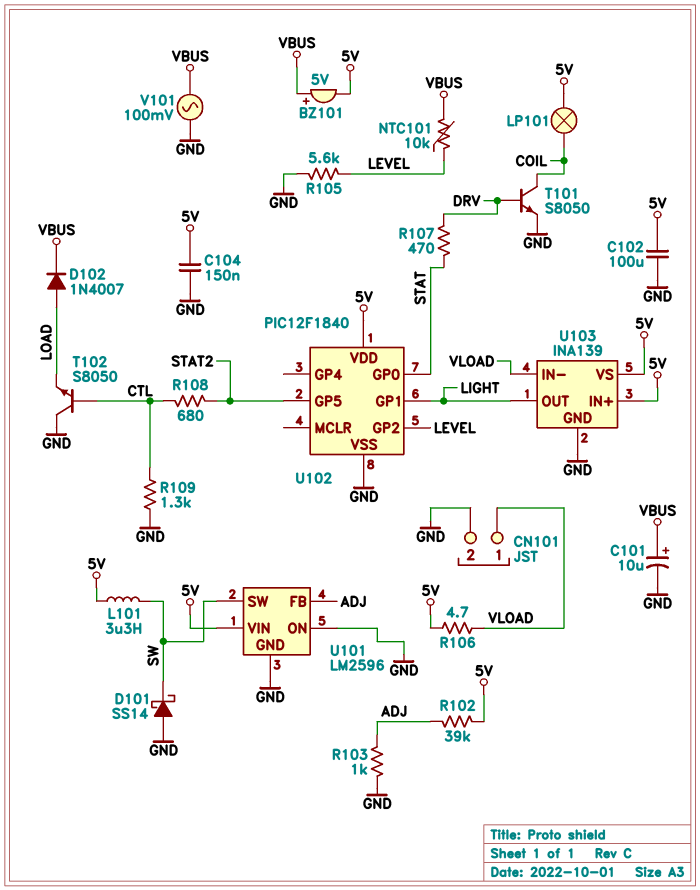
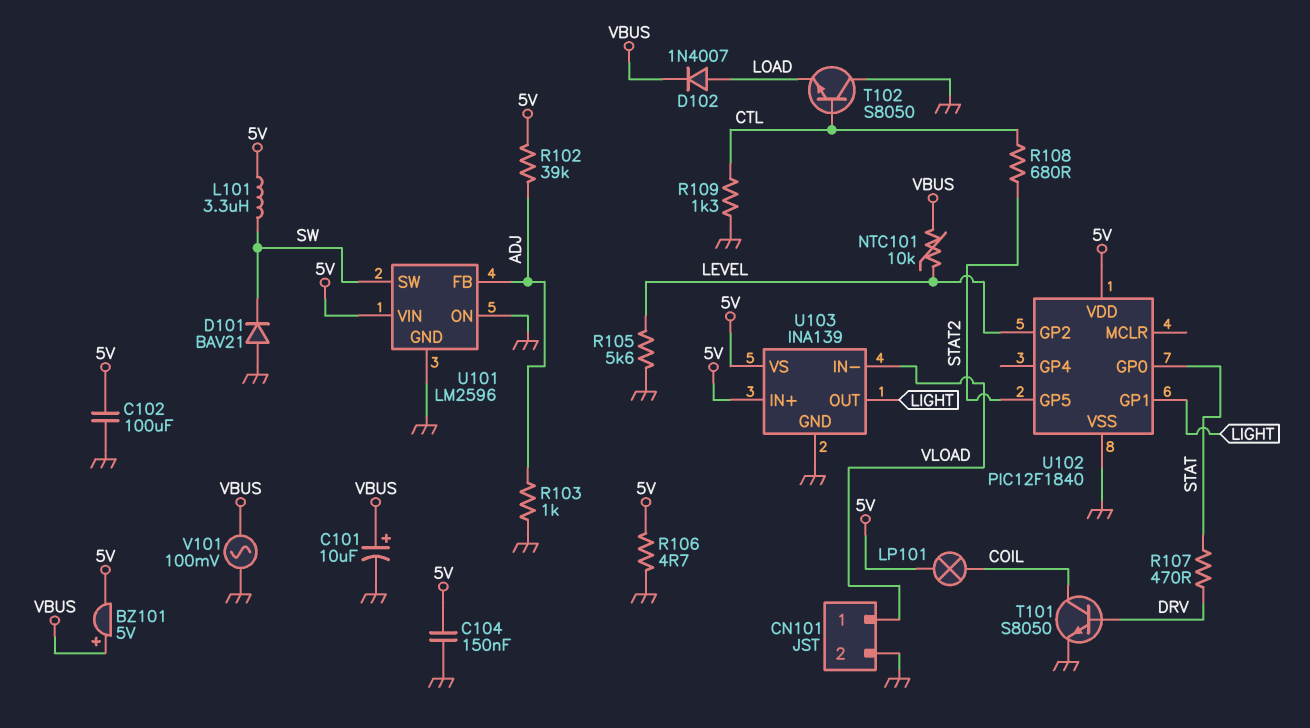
D101: schottky SS14 (A GND, K SW) -> diode BAV21 (A GND, K SW)
R106: 4.7 (5V, VLOAD) -> 4.7 (5V, GND)

